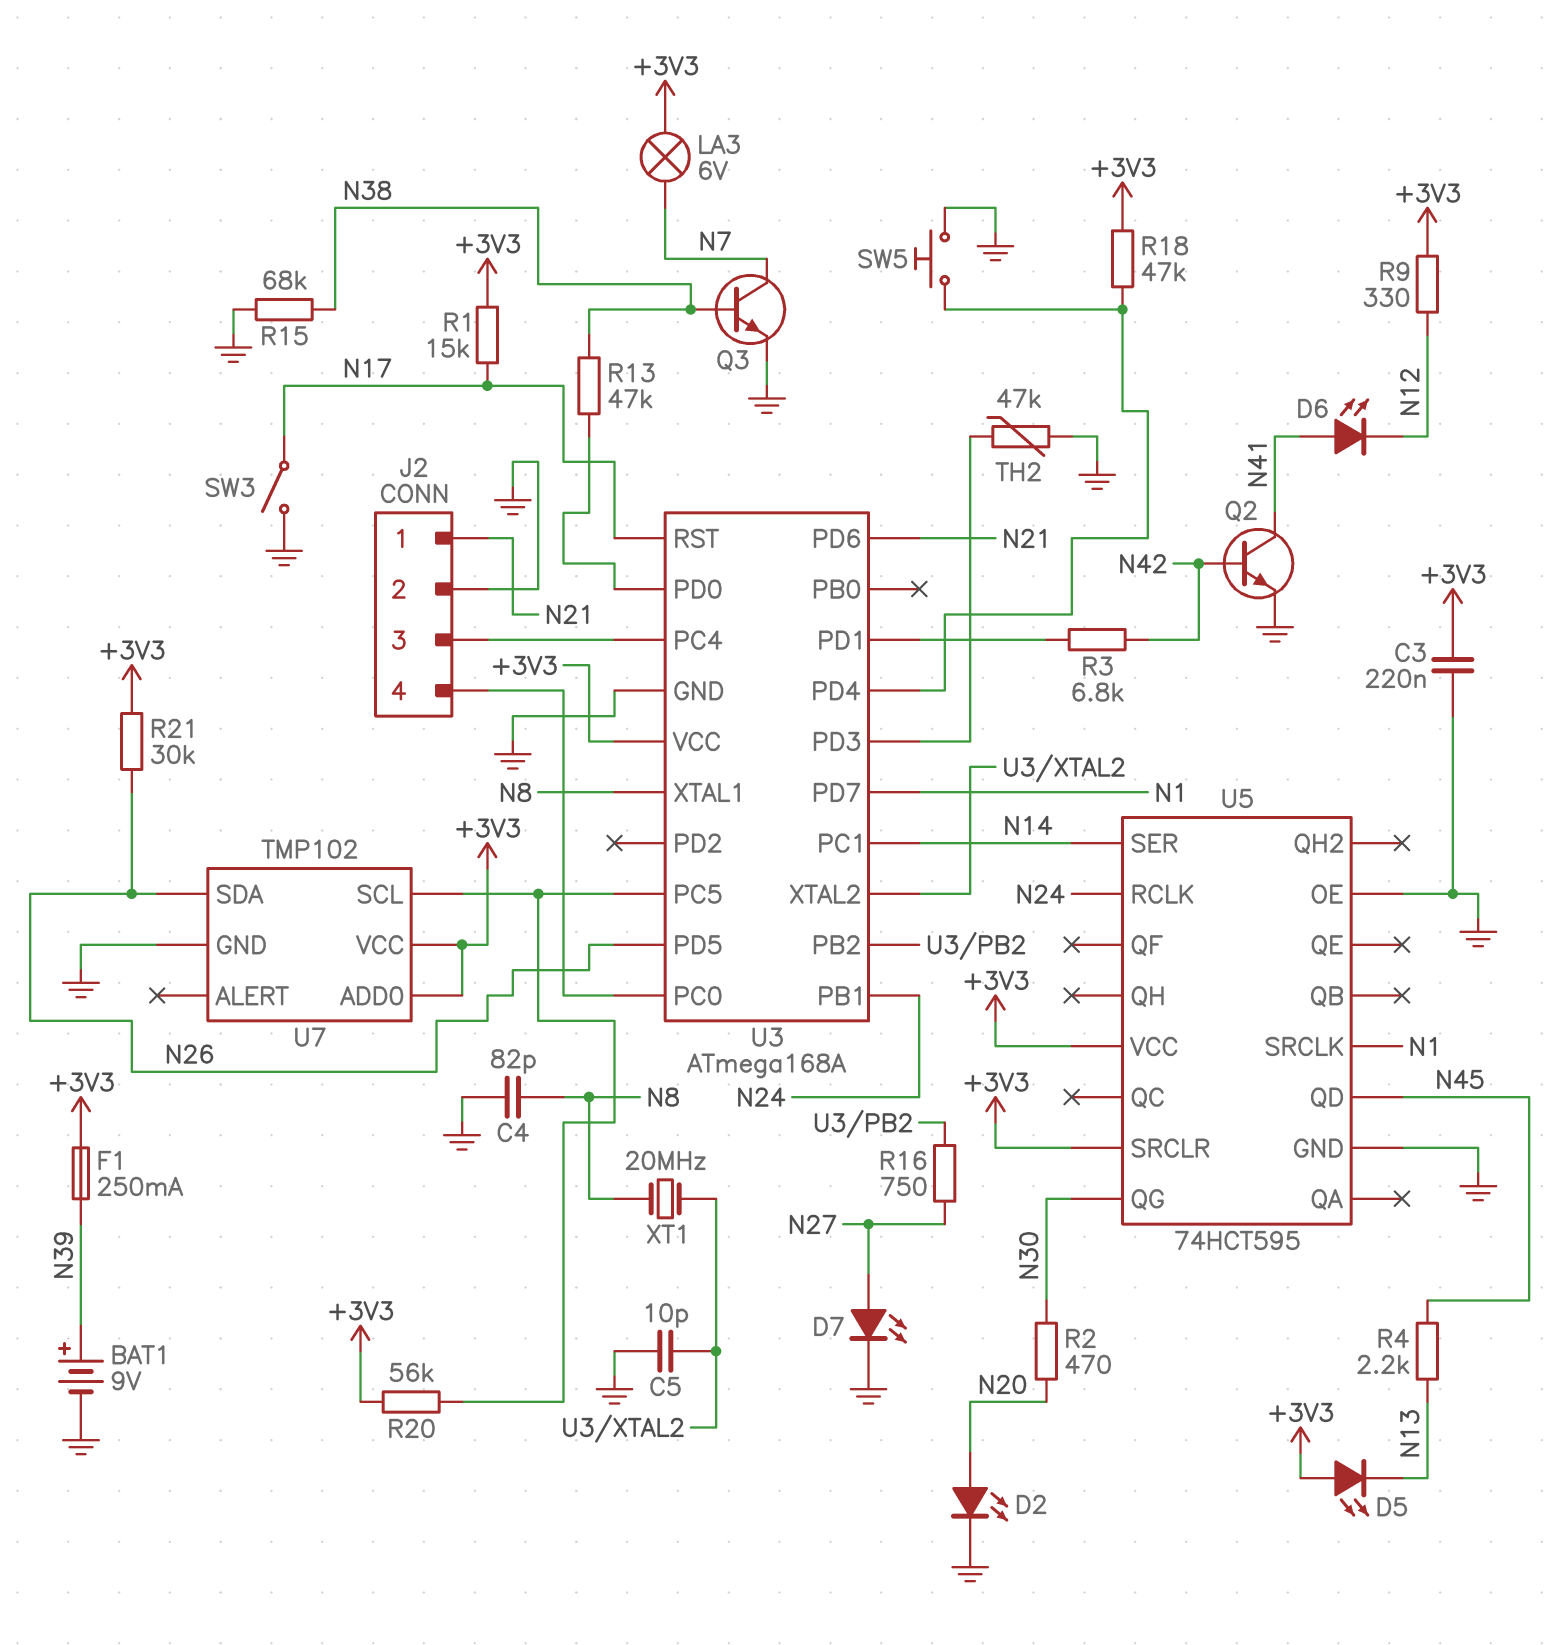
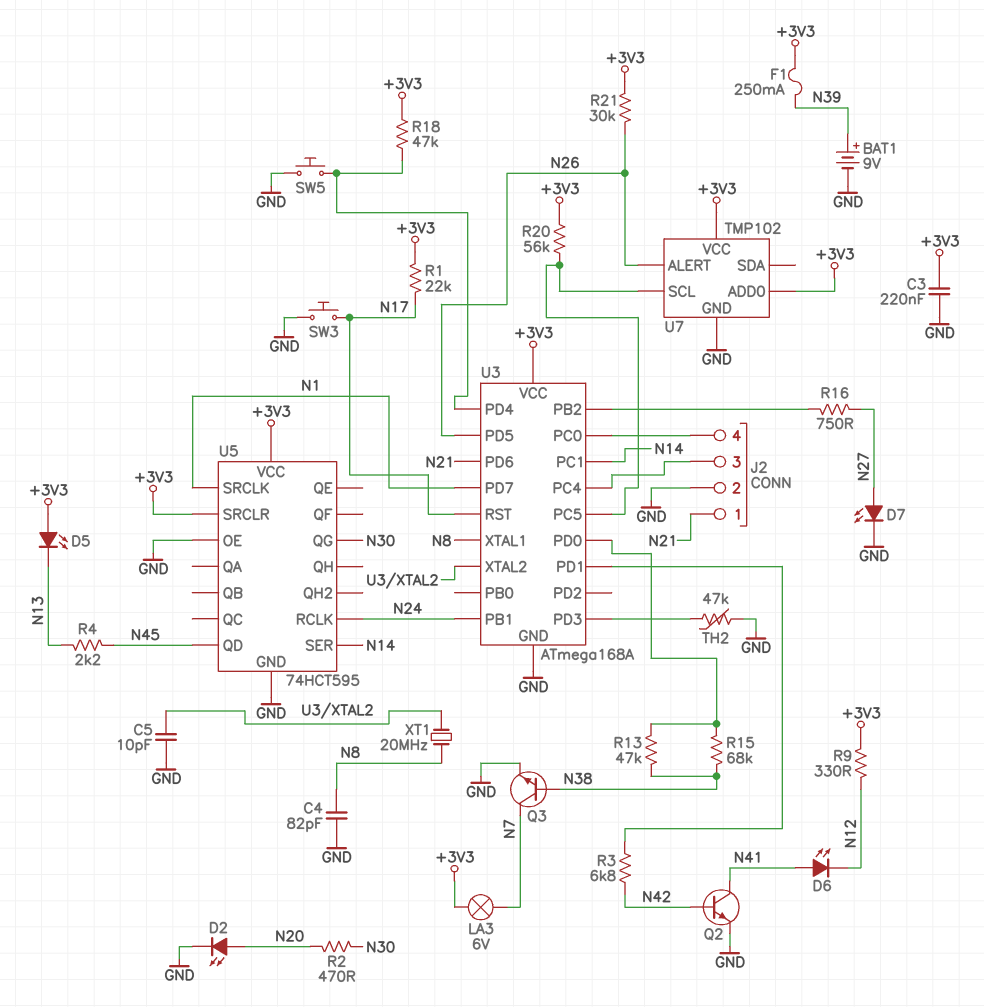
R1: 15k (+3V3, N17) -> 22k (+3V3, N17)
R15: 68k (GND, N38) -> 68k (N38, U3/PD0)
SW3: switch (GND, N17) -> button (GND, N17)
U7 pin ALERT: none -> N26
U7 pin SDA: N26 -> none

